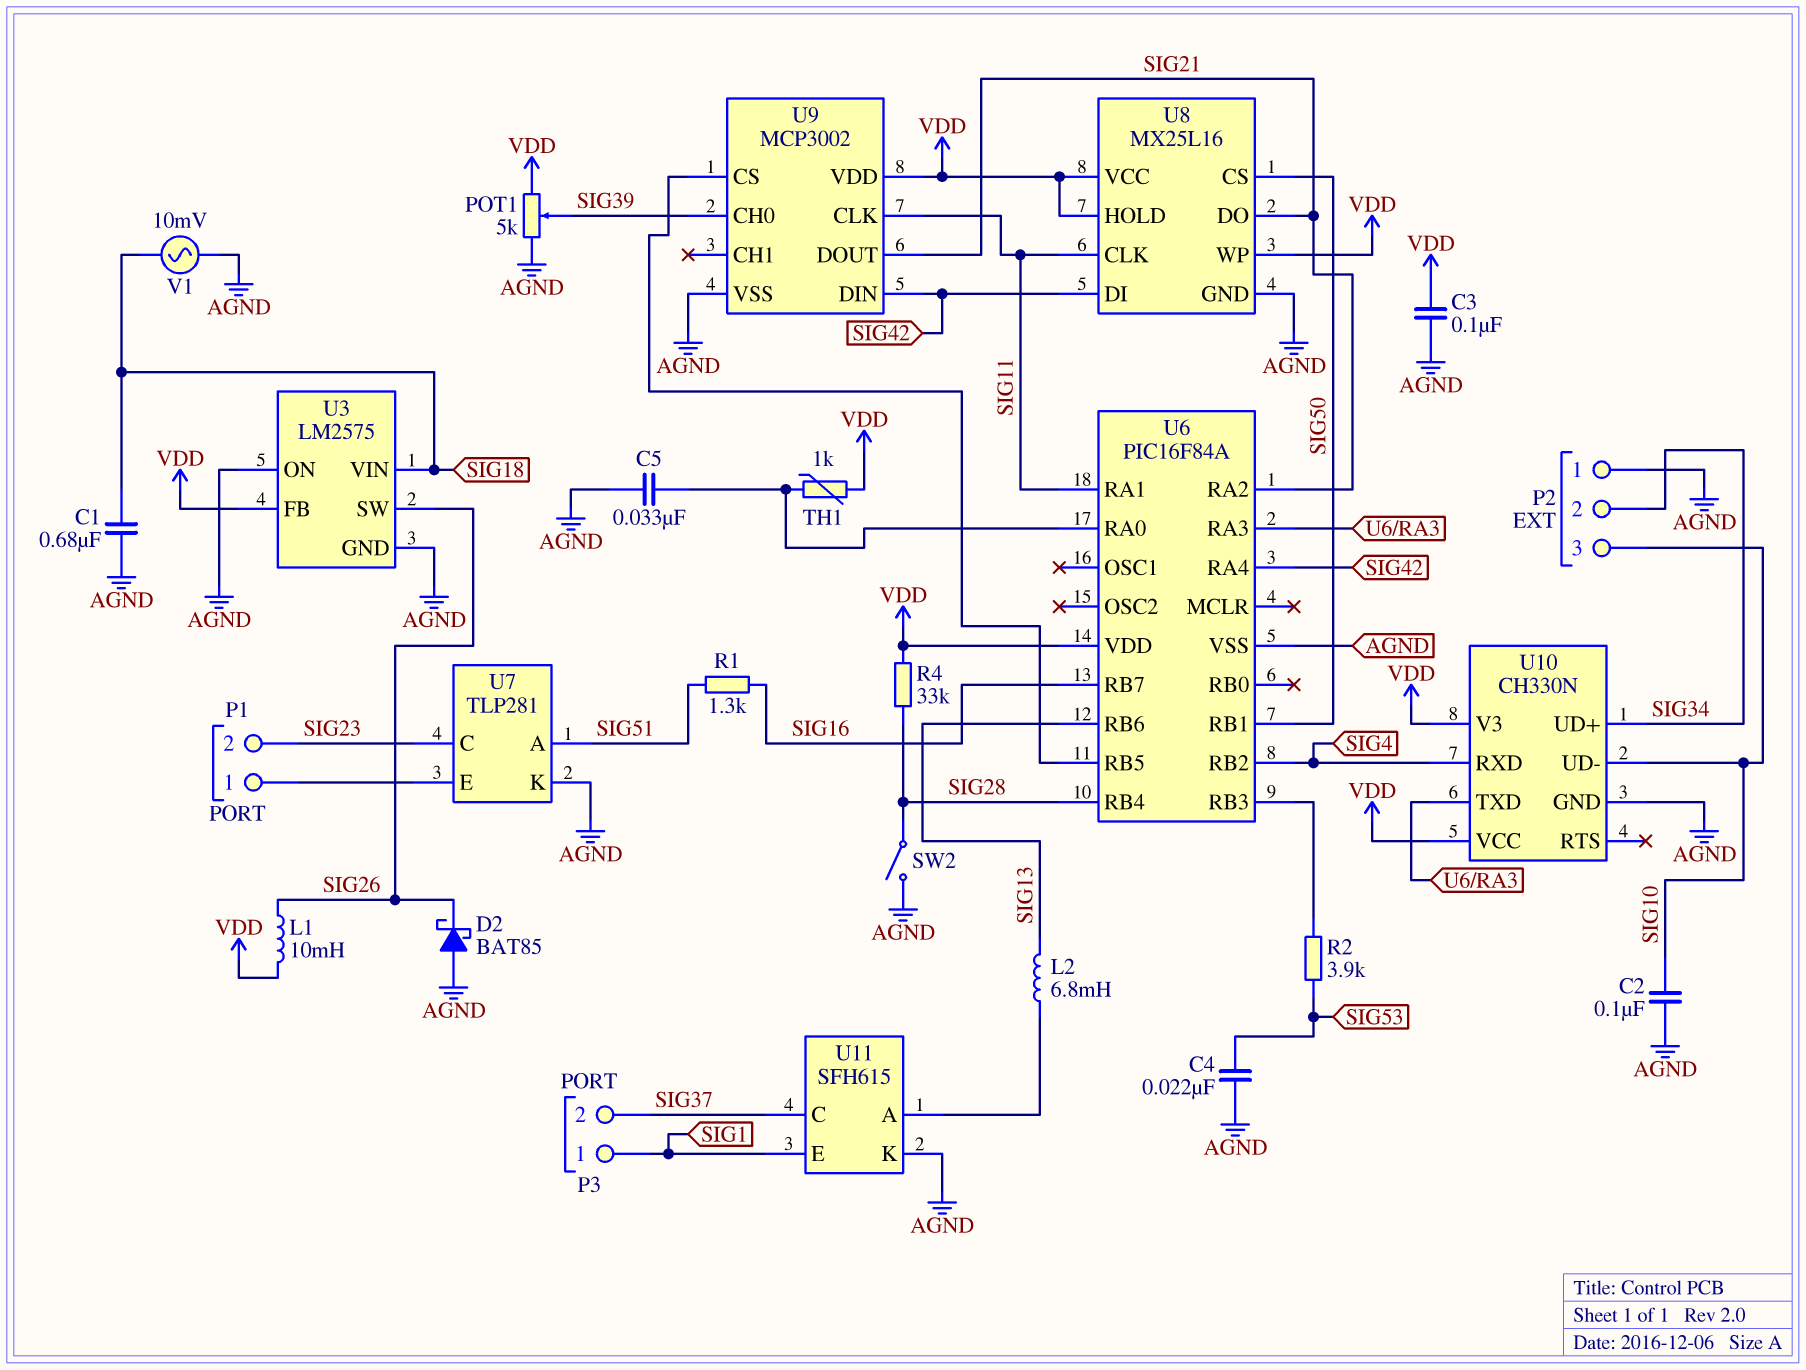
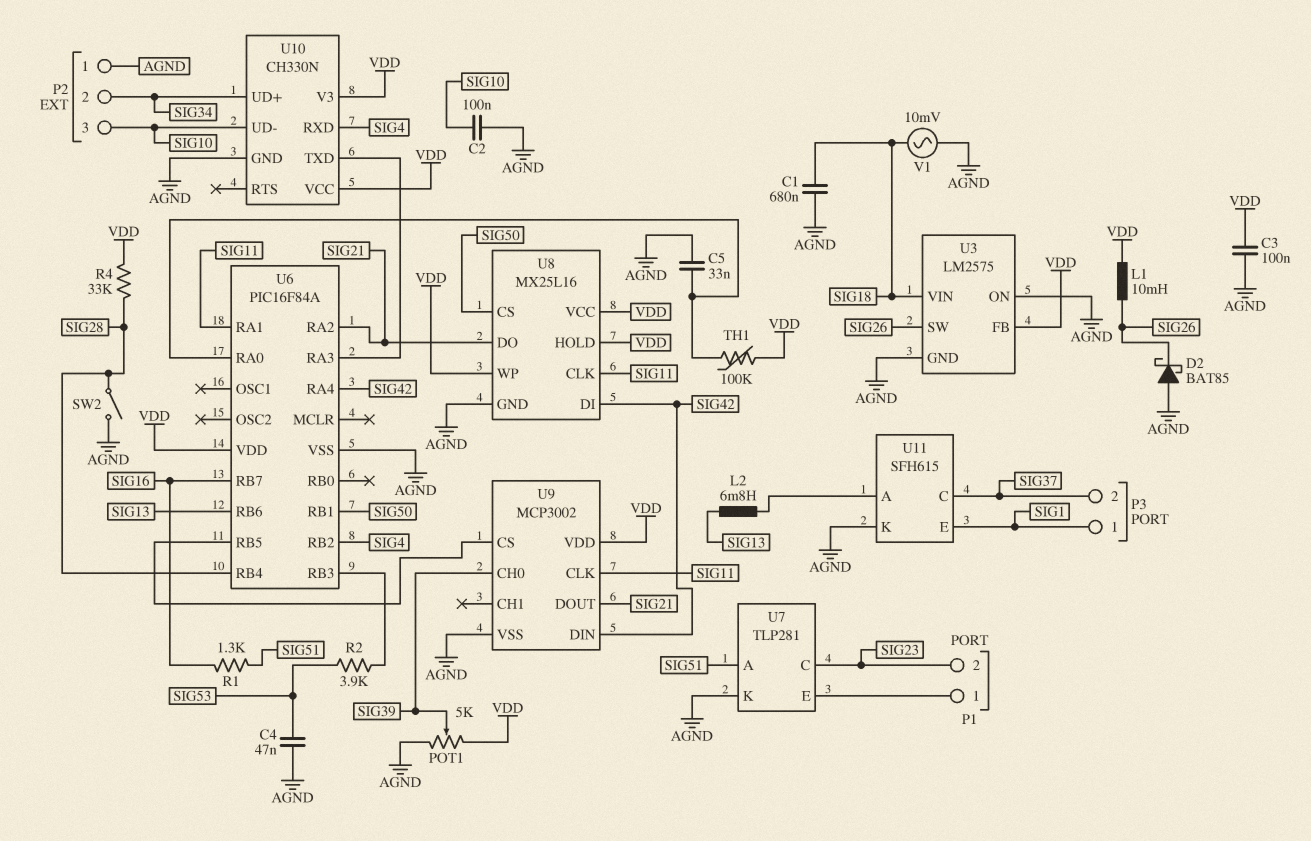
C4: 22nF (AGND, SIG53) -> 47nF (AGND, SIG53)
TH1: 1k (U6/RA0, VDD) -> 100k (U6/RA0, VDD)

